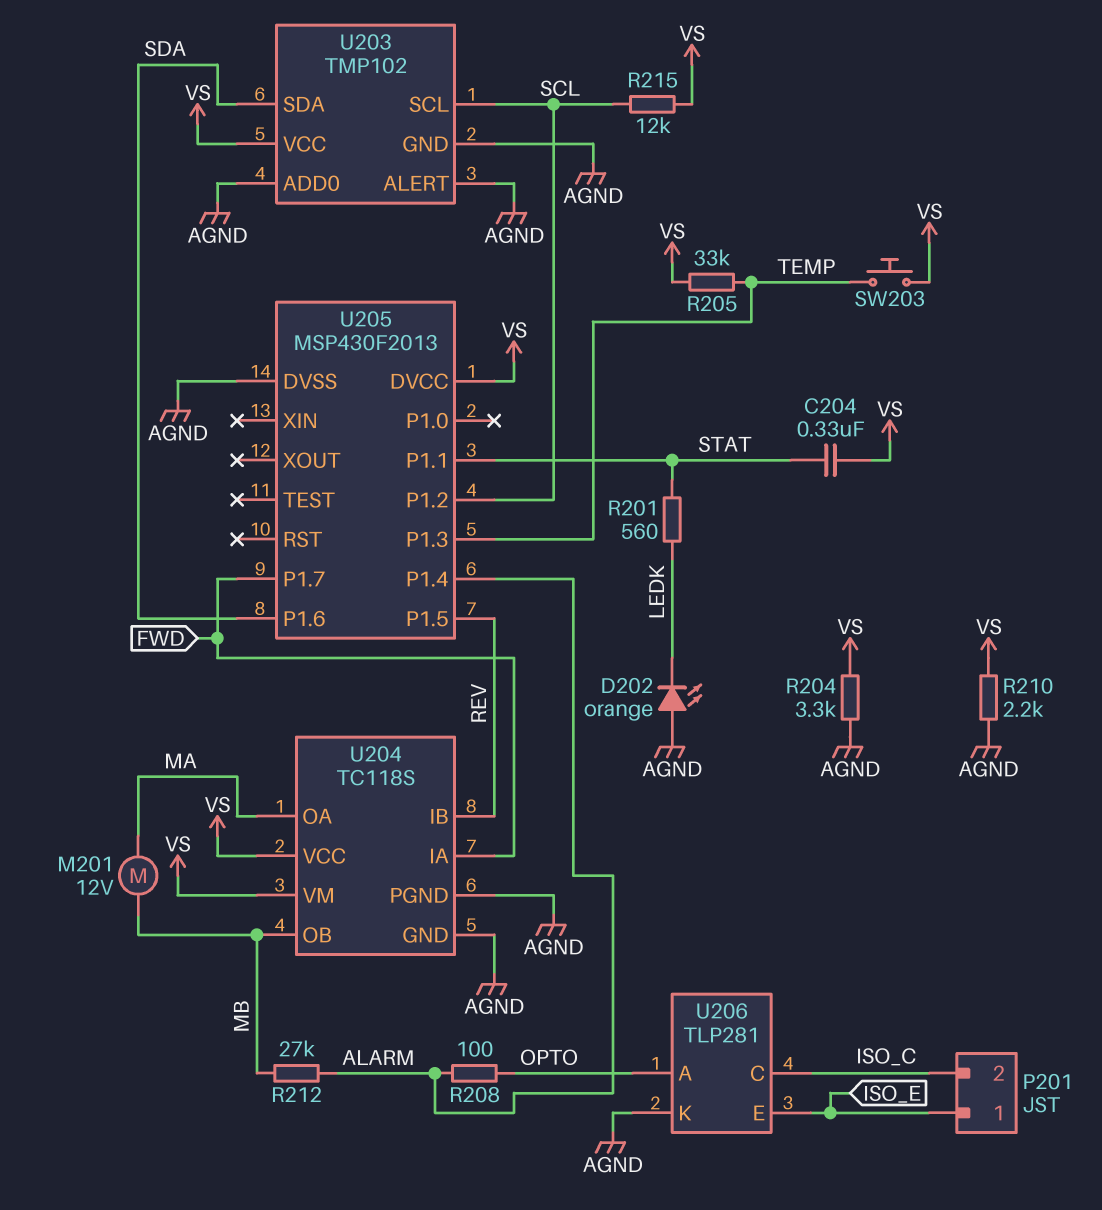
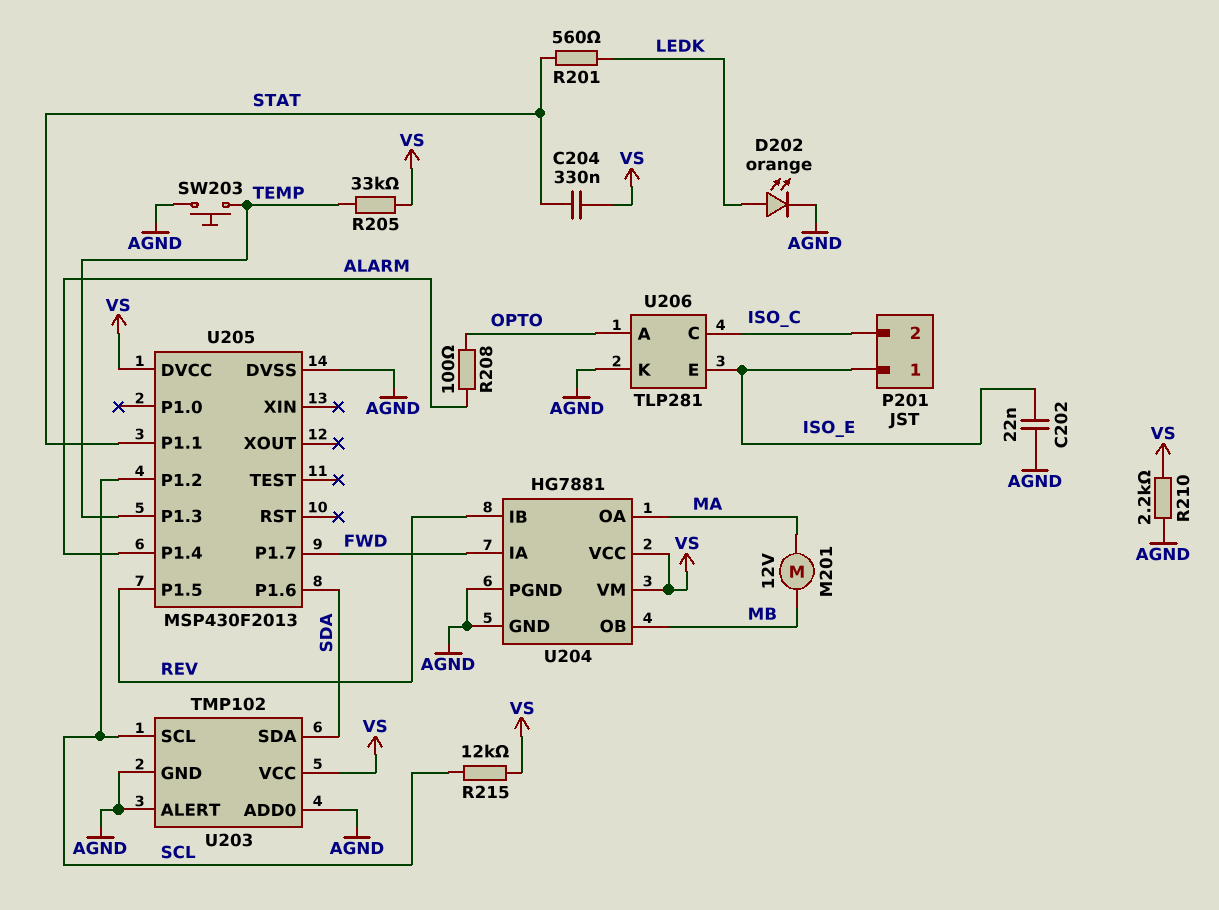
C202: none -> 22nF (AGND, ISO_E)
D202: LED orange (A AGND, K LEDK) -> LED orange (A LEDK, K AGND)
R204: 3.3k (AGND, VS) -> none
R212: 27k (ALARM, MB) -> none
SW203: button (TEMP, VS) -> button (AGND, TEMP)
U204: TC118S -> HG7881

